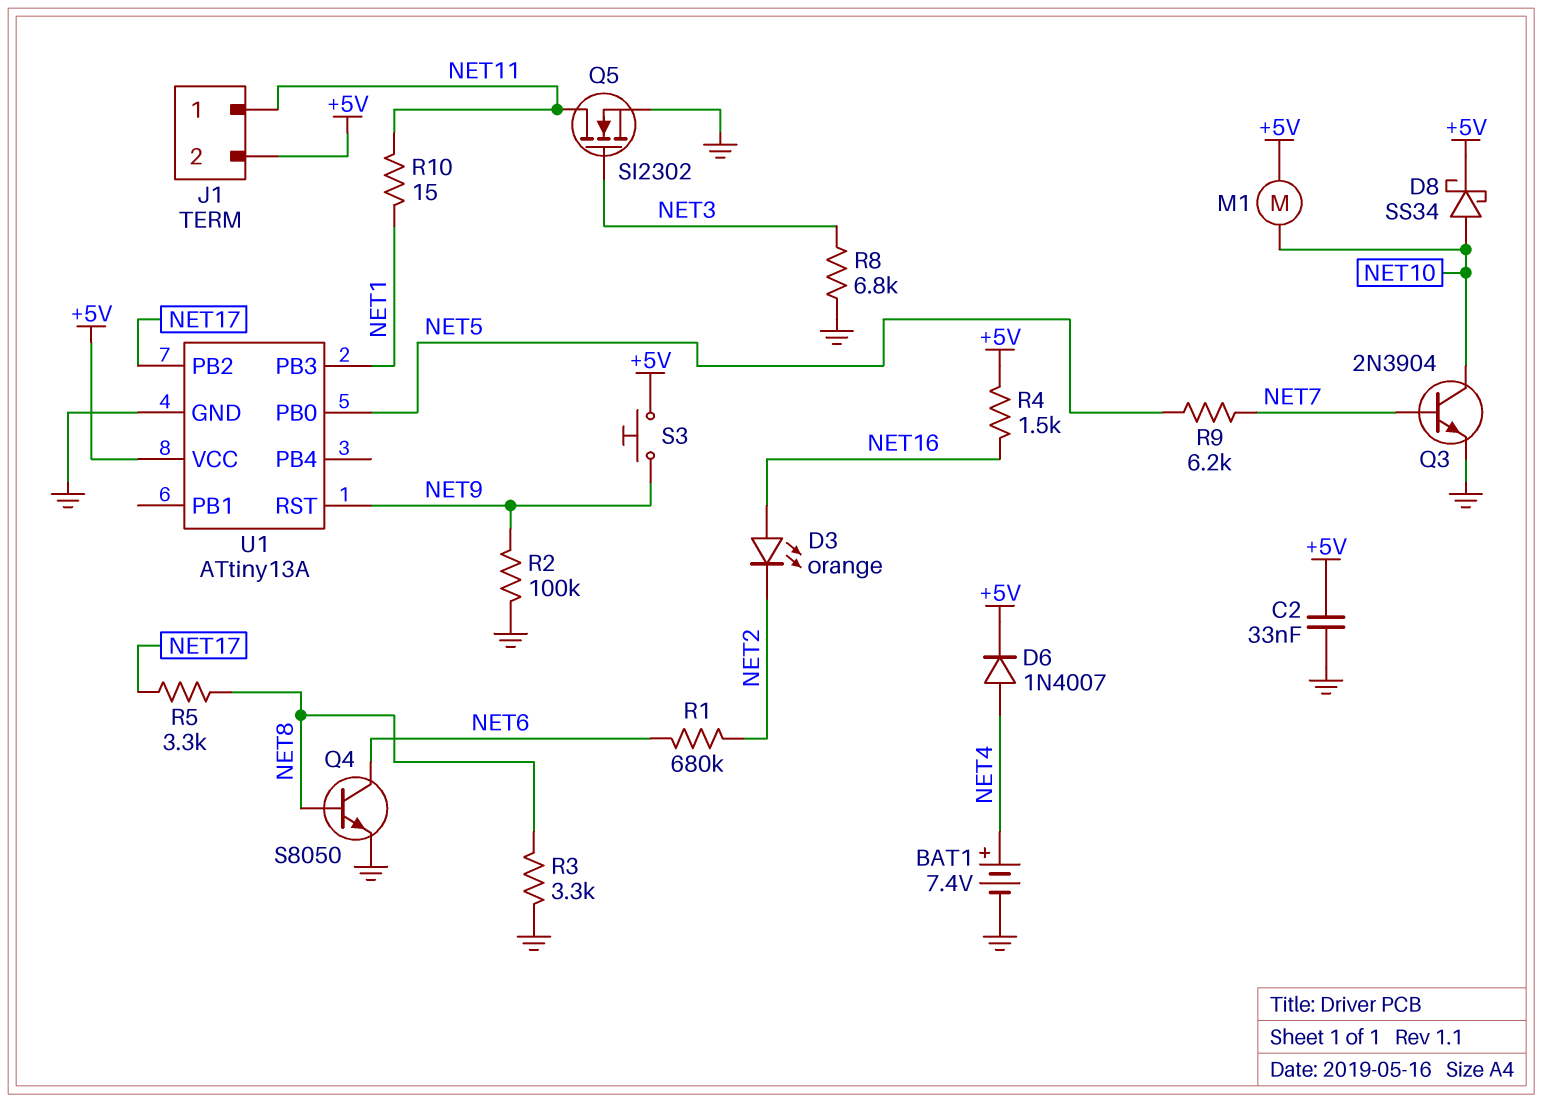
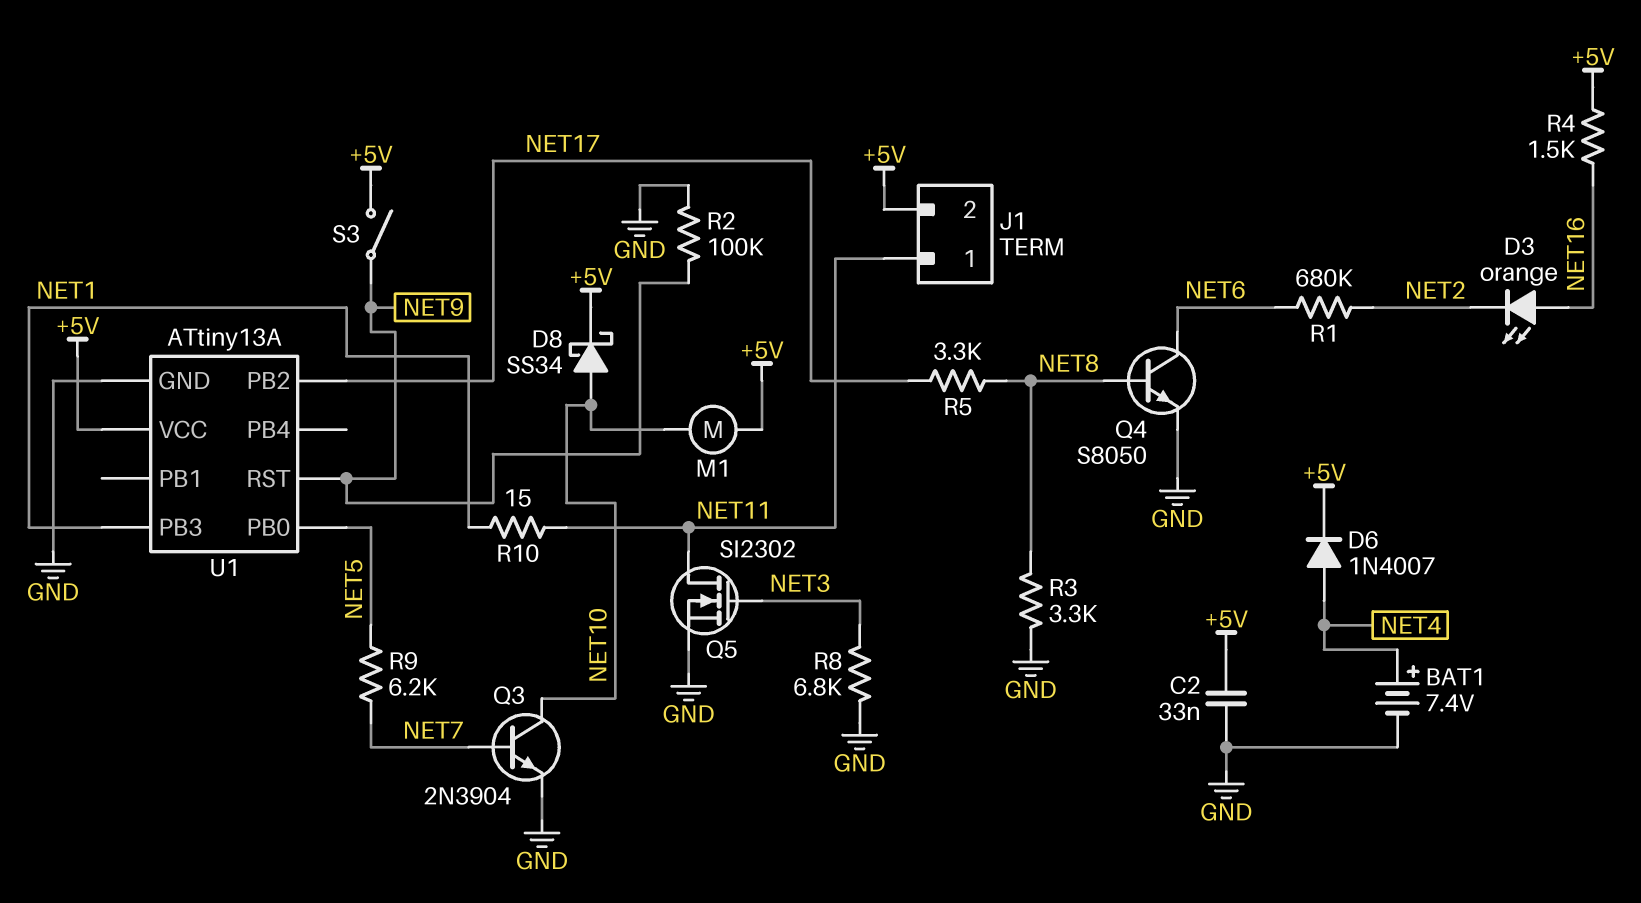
S3: button (+5V, NET9) -> switch (+5V, NET9)

